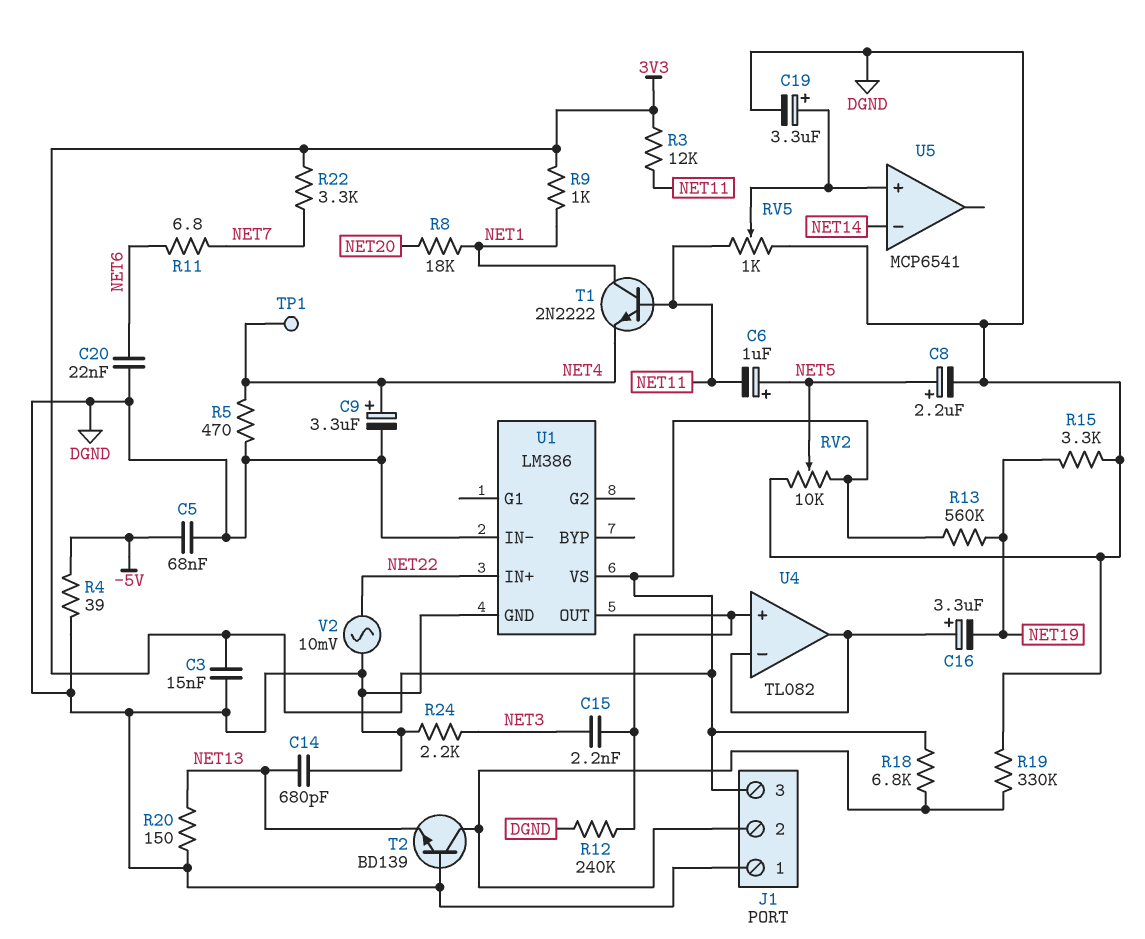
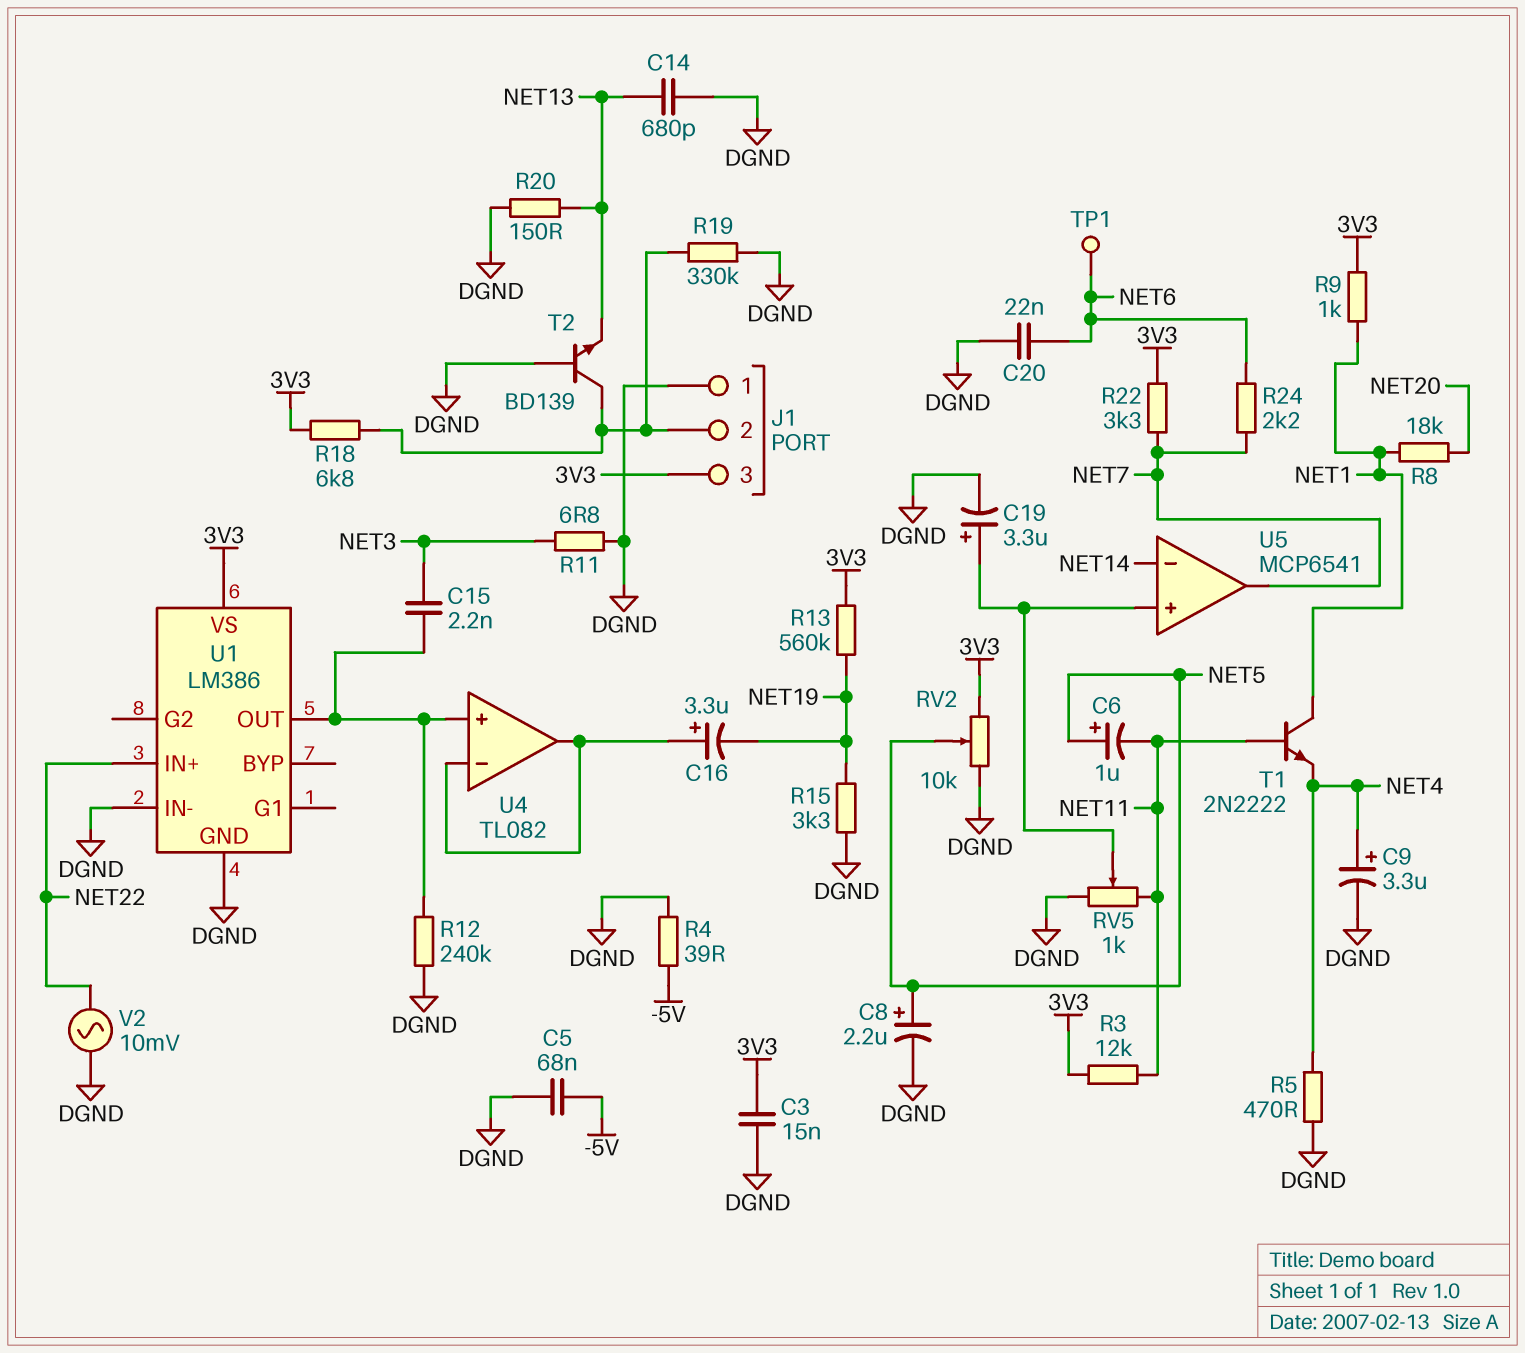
R11: 6.8 (NET6, NET7) -> 6.8 (DGND, NET3)
R24: 2.2k (DGND, NET3) -> 2.2k (NET6, NET7)
TP1: test point (NET4) -> test point (NET6)
U5 pin out: none -> NET7

